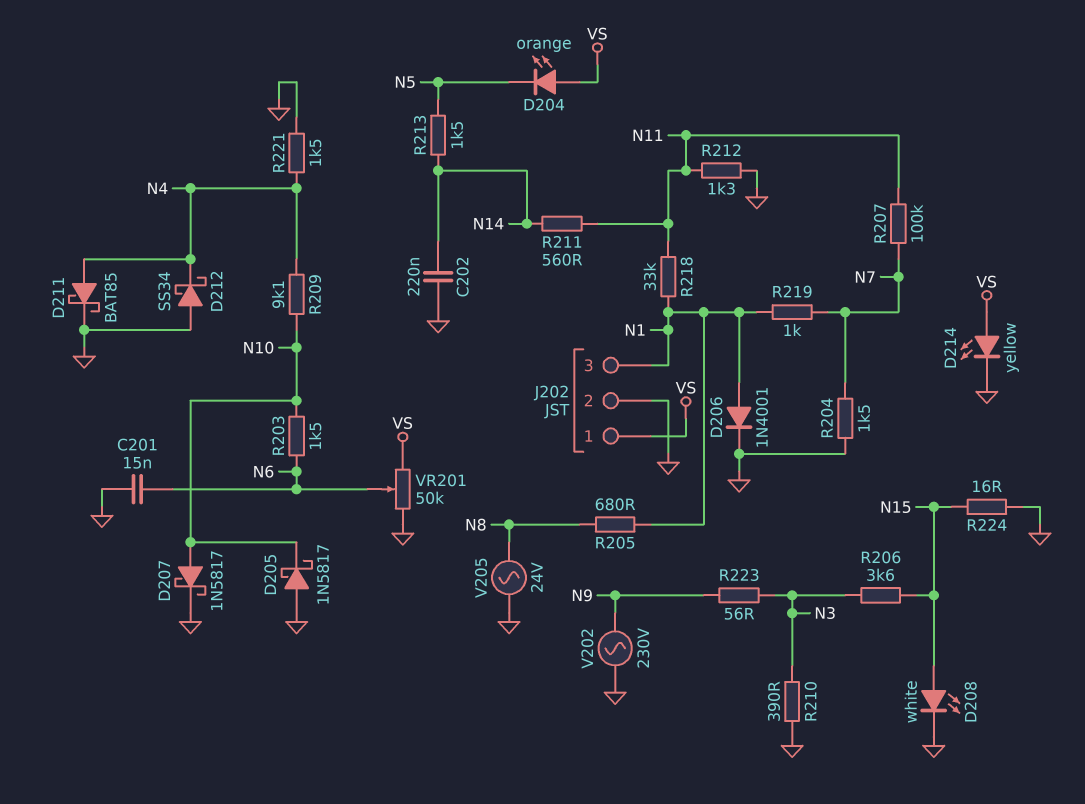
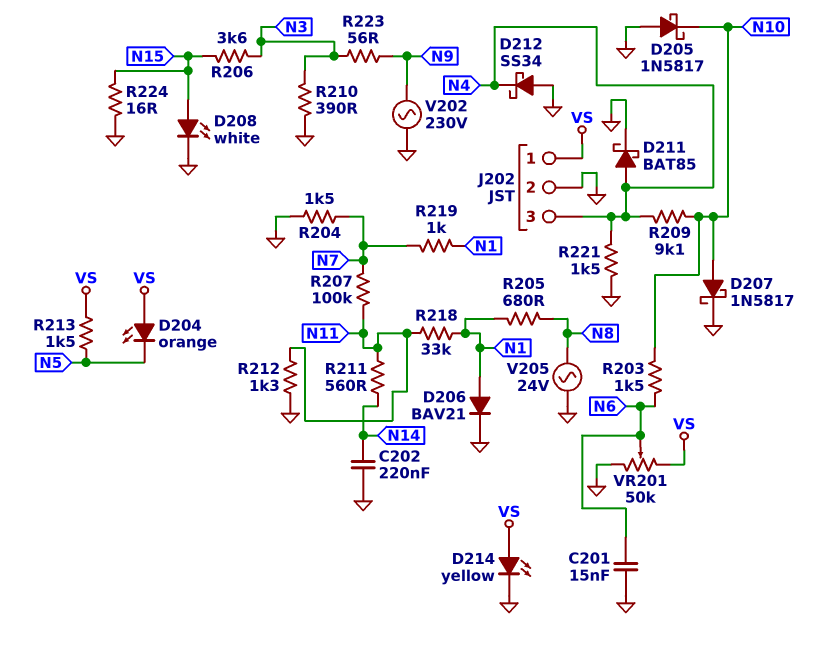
D206: diode 1N4001 (A N1, K GND) -> diode BAV21 (A N1, K GND)
J202 pin 3: N1 -> N4
R213: 1.5k (N5, N14) -> 1.5k (N5, VS)

